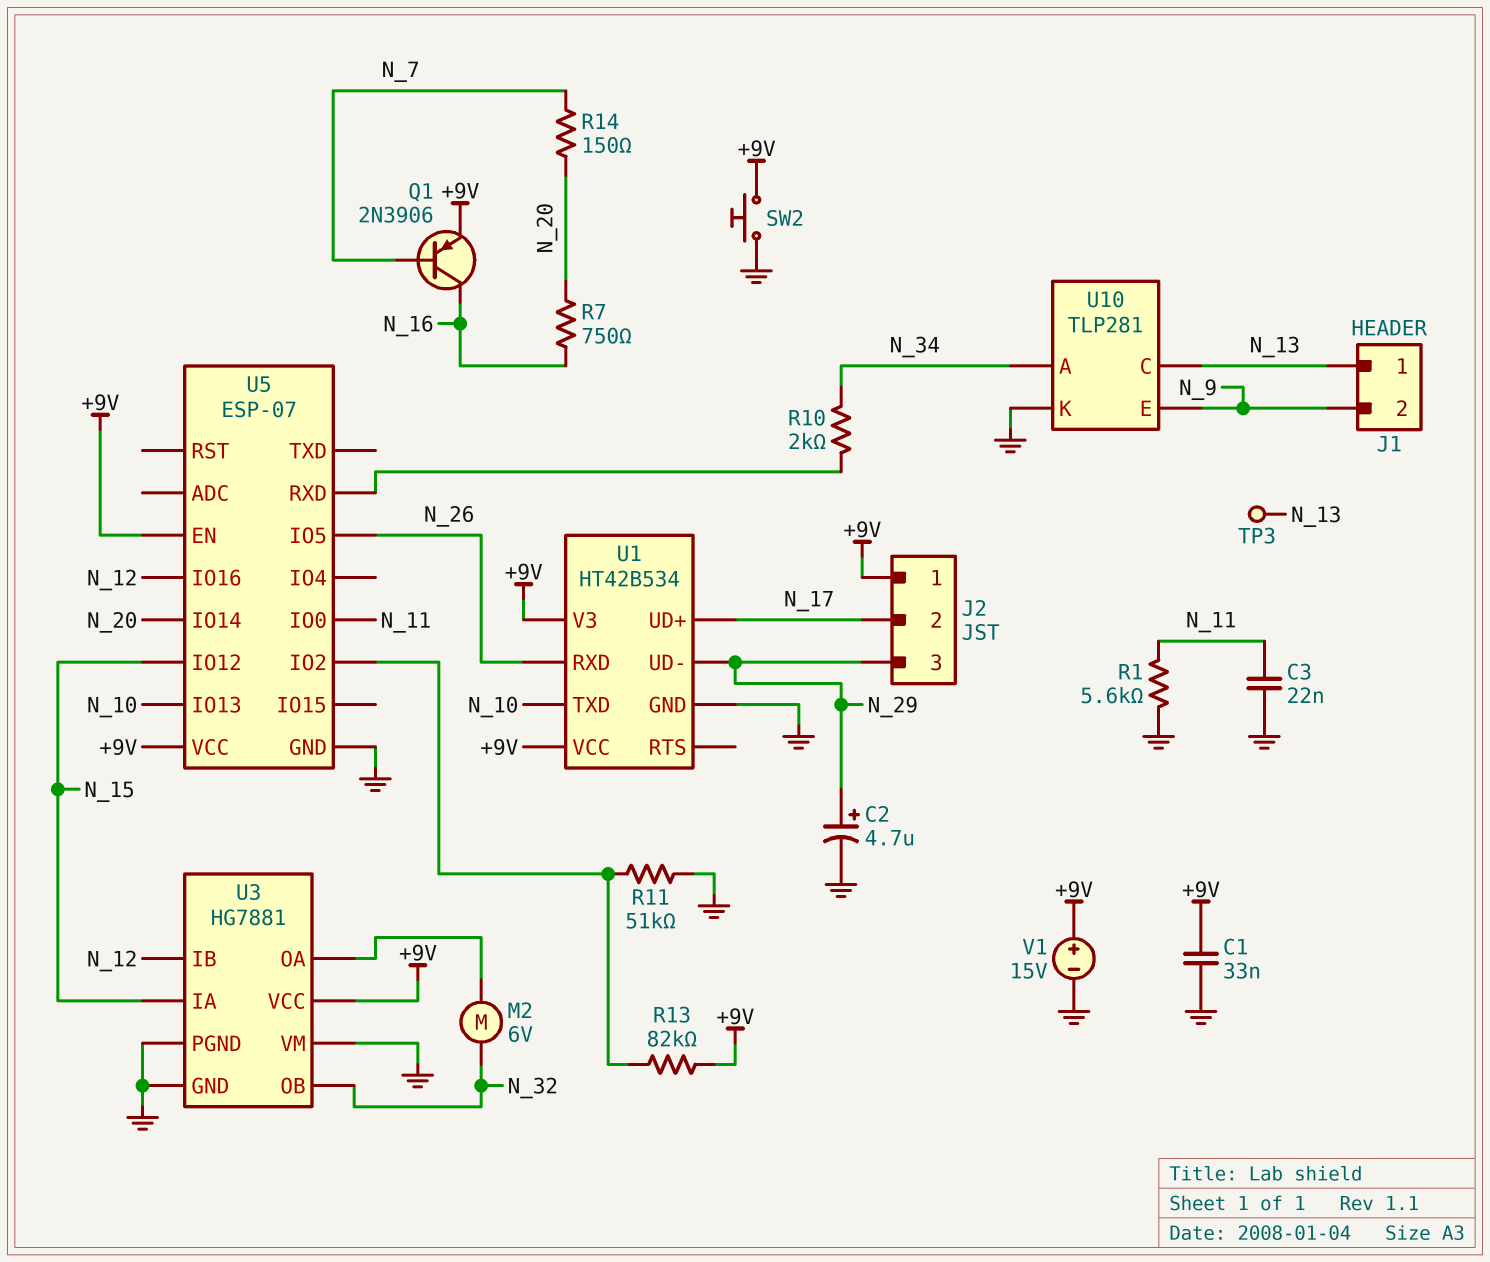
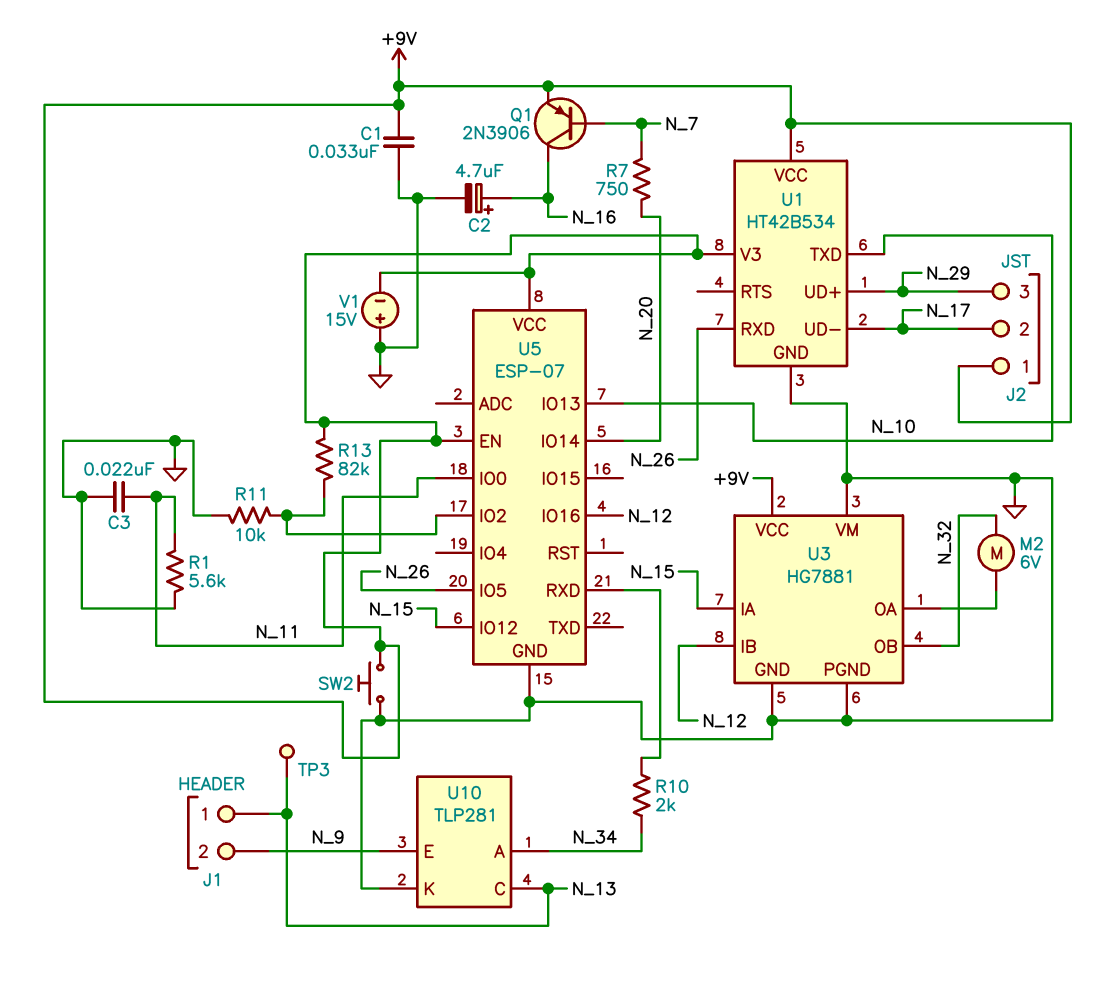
C2: 4.7uF (plus N_29, minus GND) -> 4.7uF (plus N_16, minus GND)
R7: 750 (N_16, N_20) -> 750 (N_7, N_20)
R11: 51k (GND, U5/IO2) -> 10k (GND, U5/IO2)
R14: 150 (N_7, N_20) -> none
U1 pin UD+: N_17 -> N_29
U1 pin UD-: N_29 -> N_17
V1: 15V (plus +9V, minus GND) -> 15V (plus GND, minus +9V)

